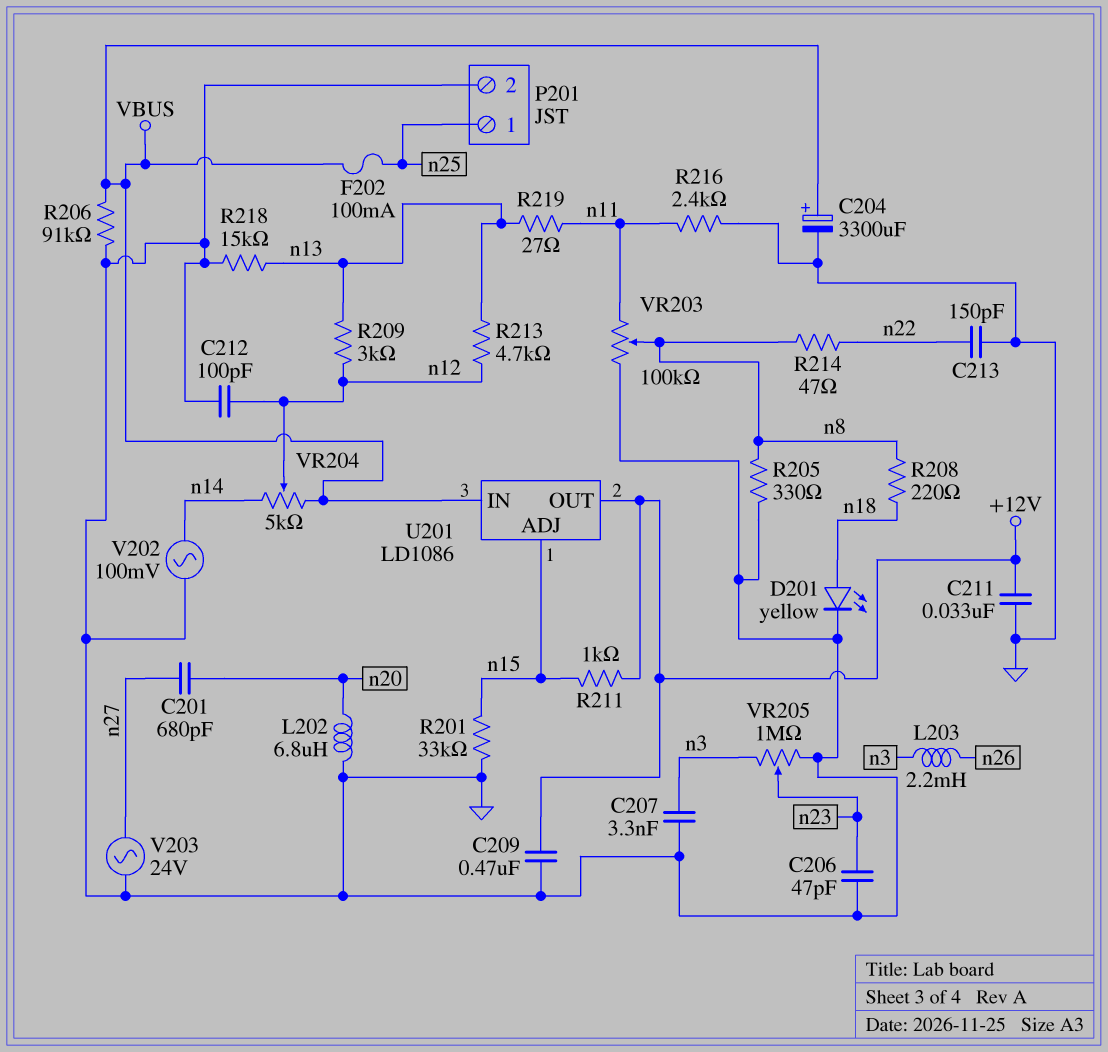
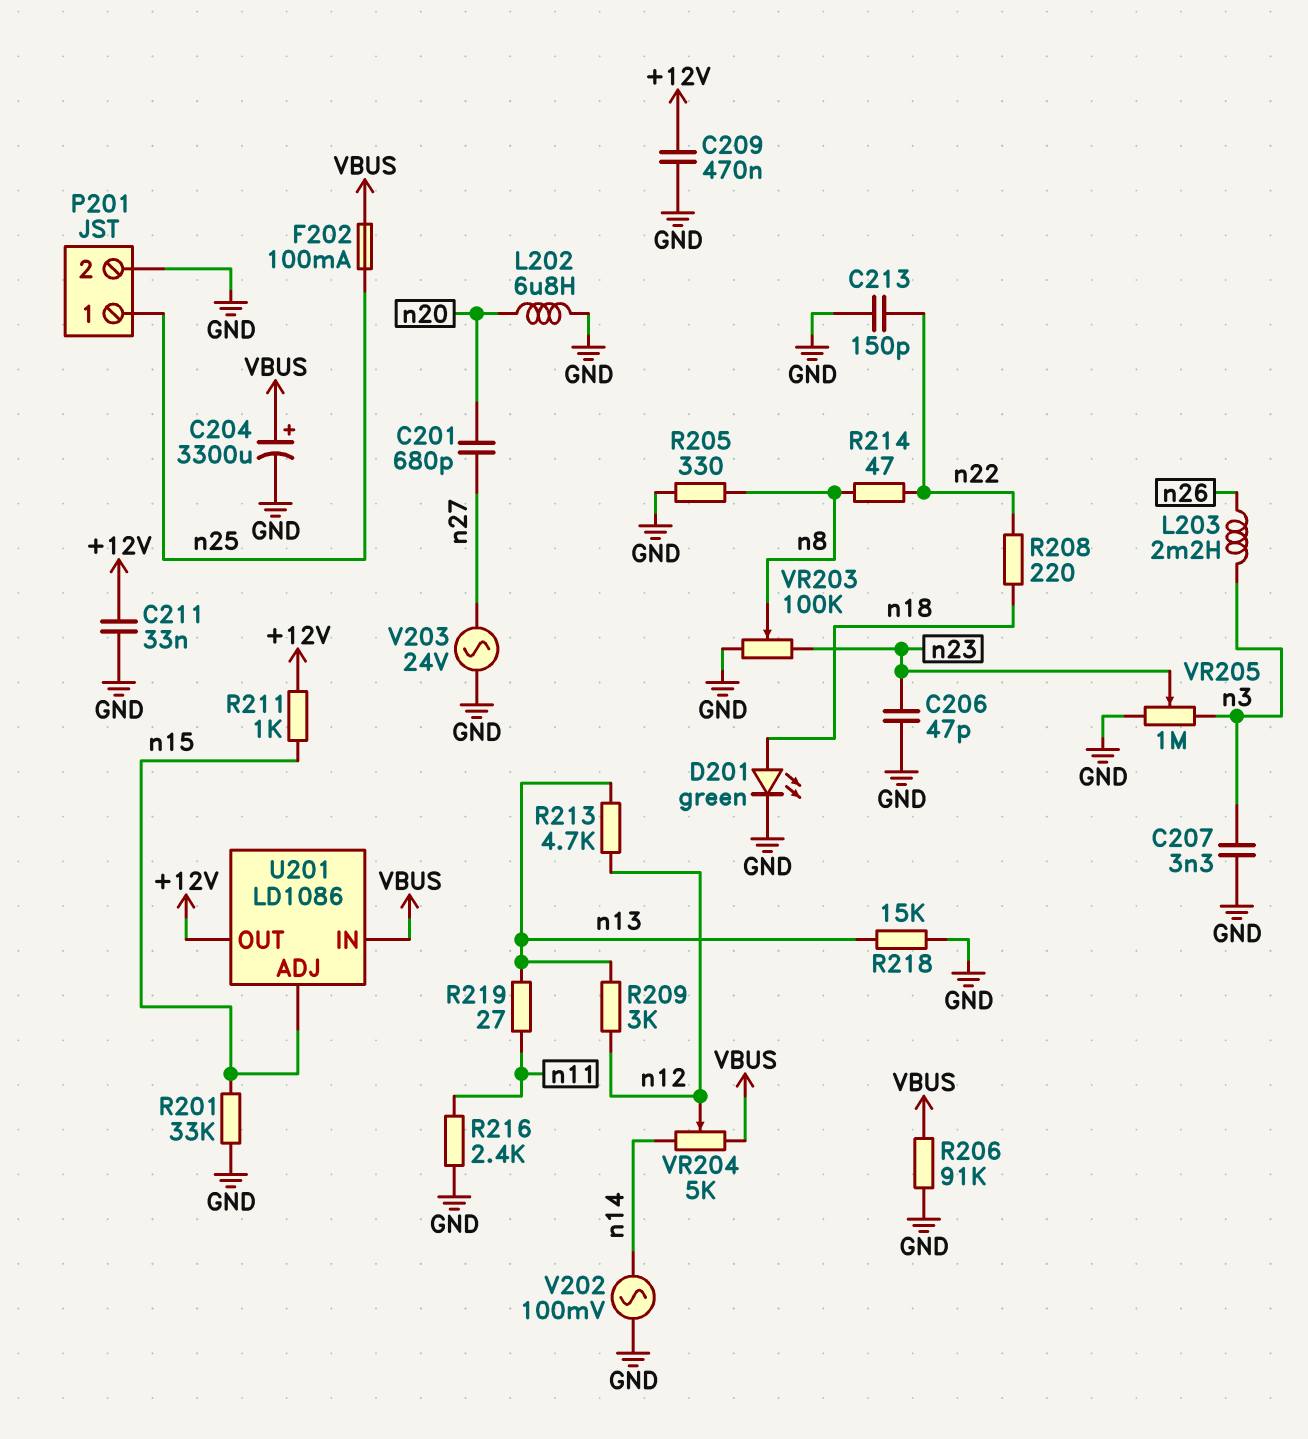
C212: 100pF (GND, n12) -> none
D201: LED yellow (A n18, K GND) -> LED green (A n18, K GND)
R208: 220 (n8, n18) -> 220 (n18, n22)
VR203: 100k (GND, n11, wiper n8) -> 100k (GND, n23, wiper n8)

